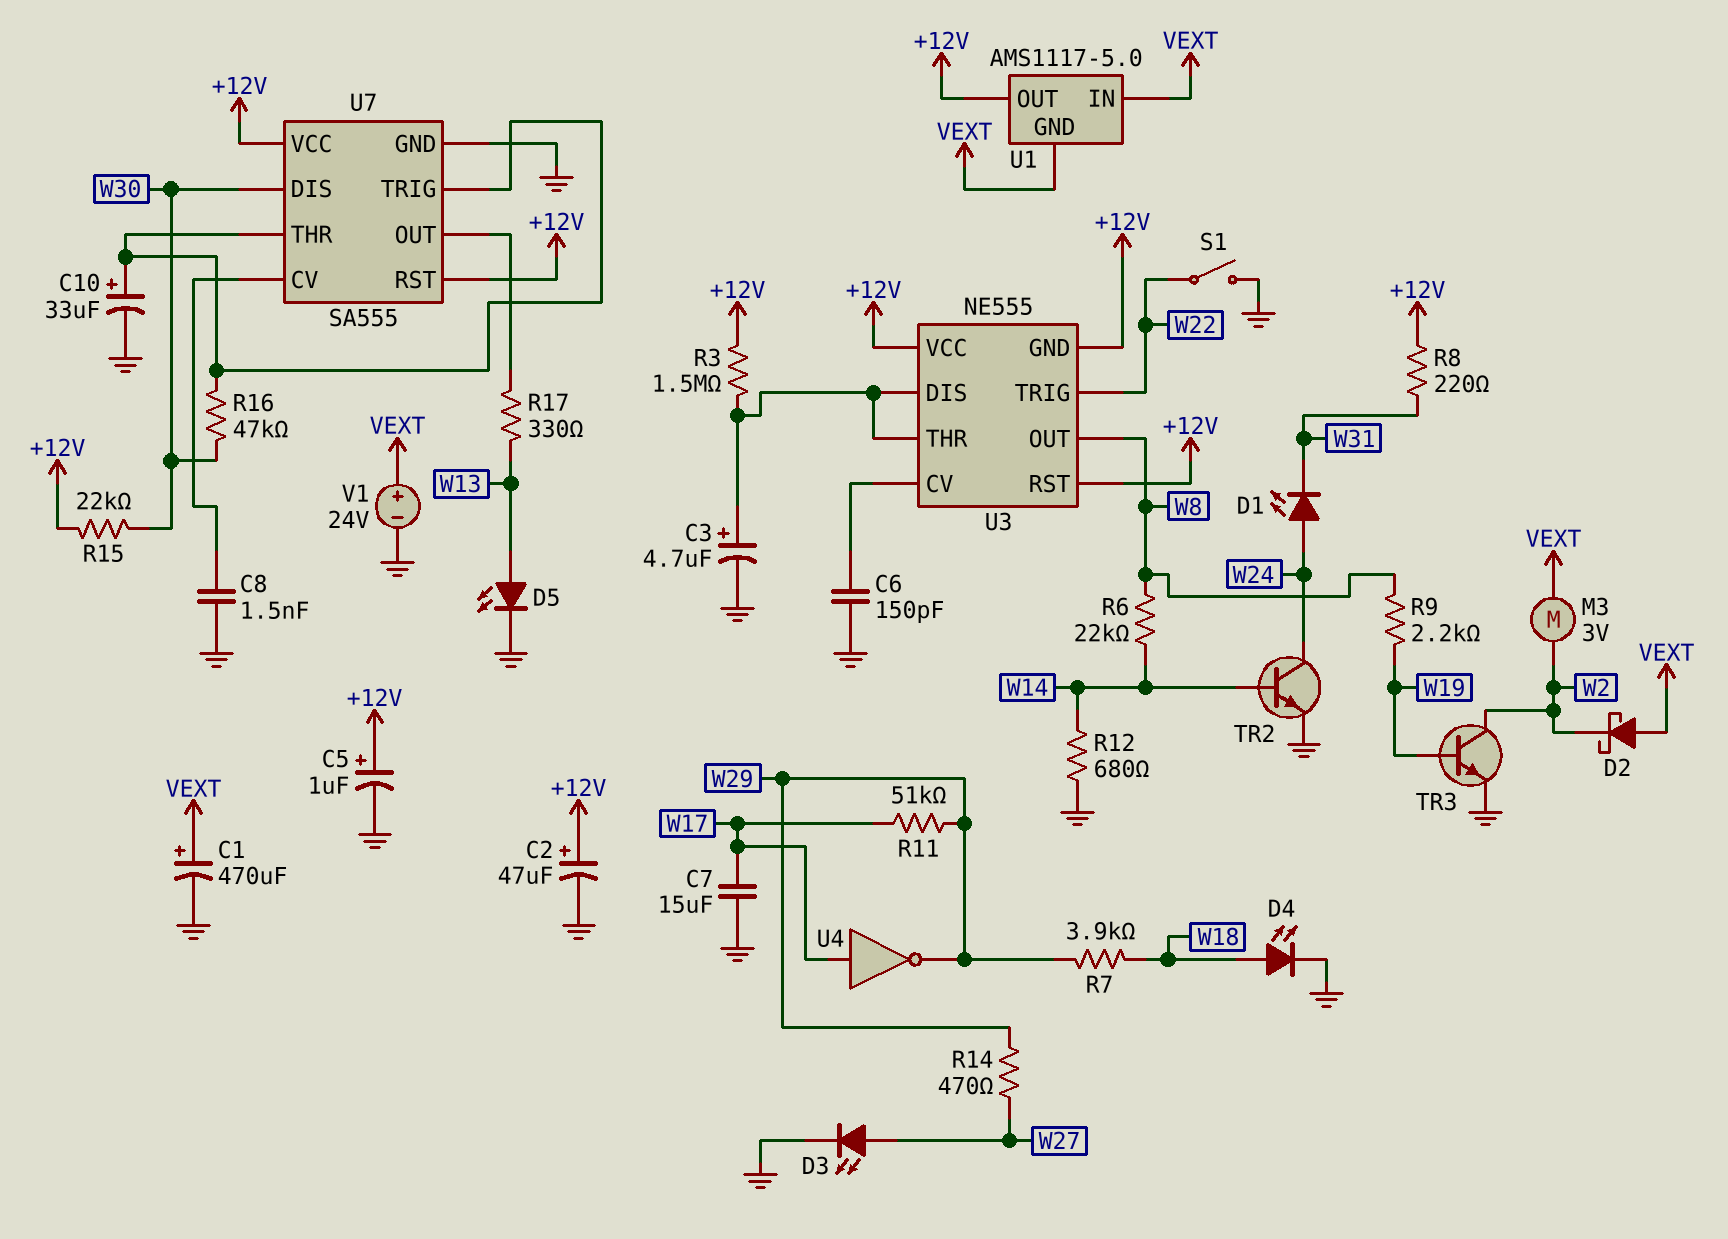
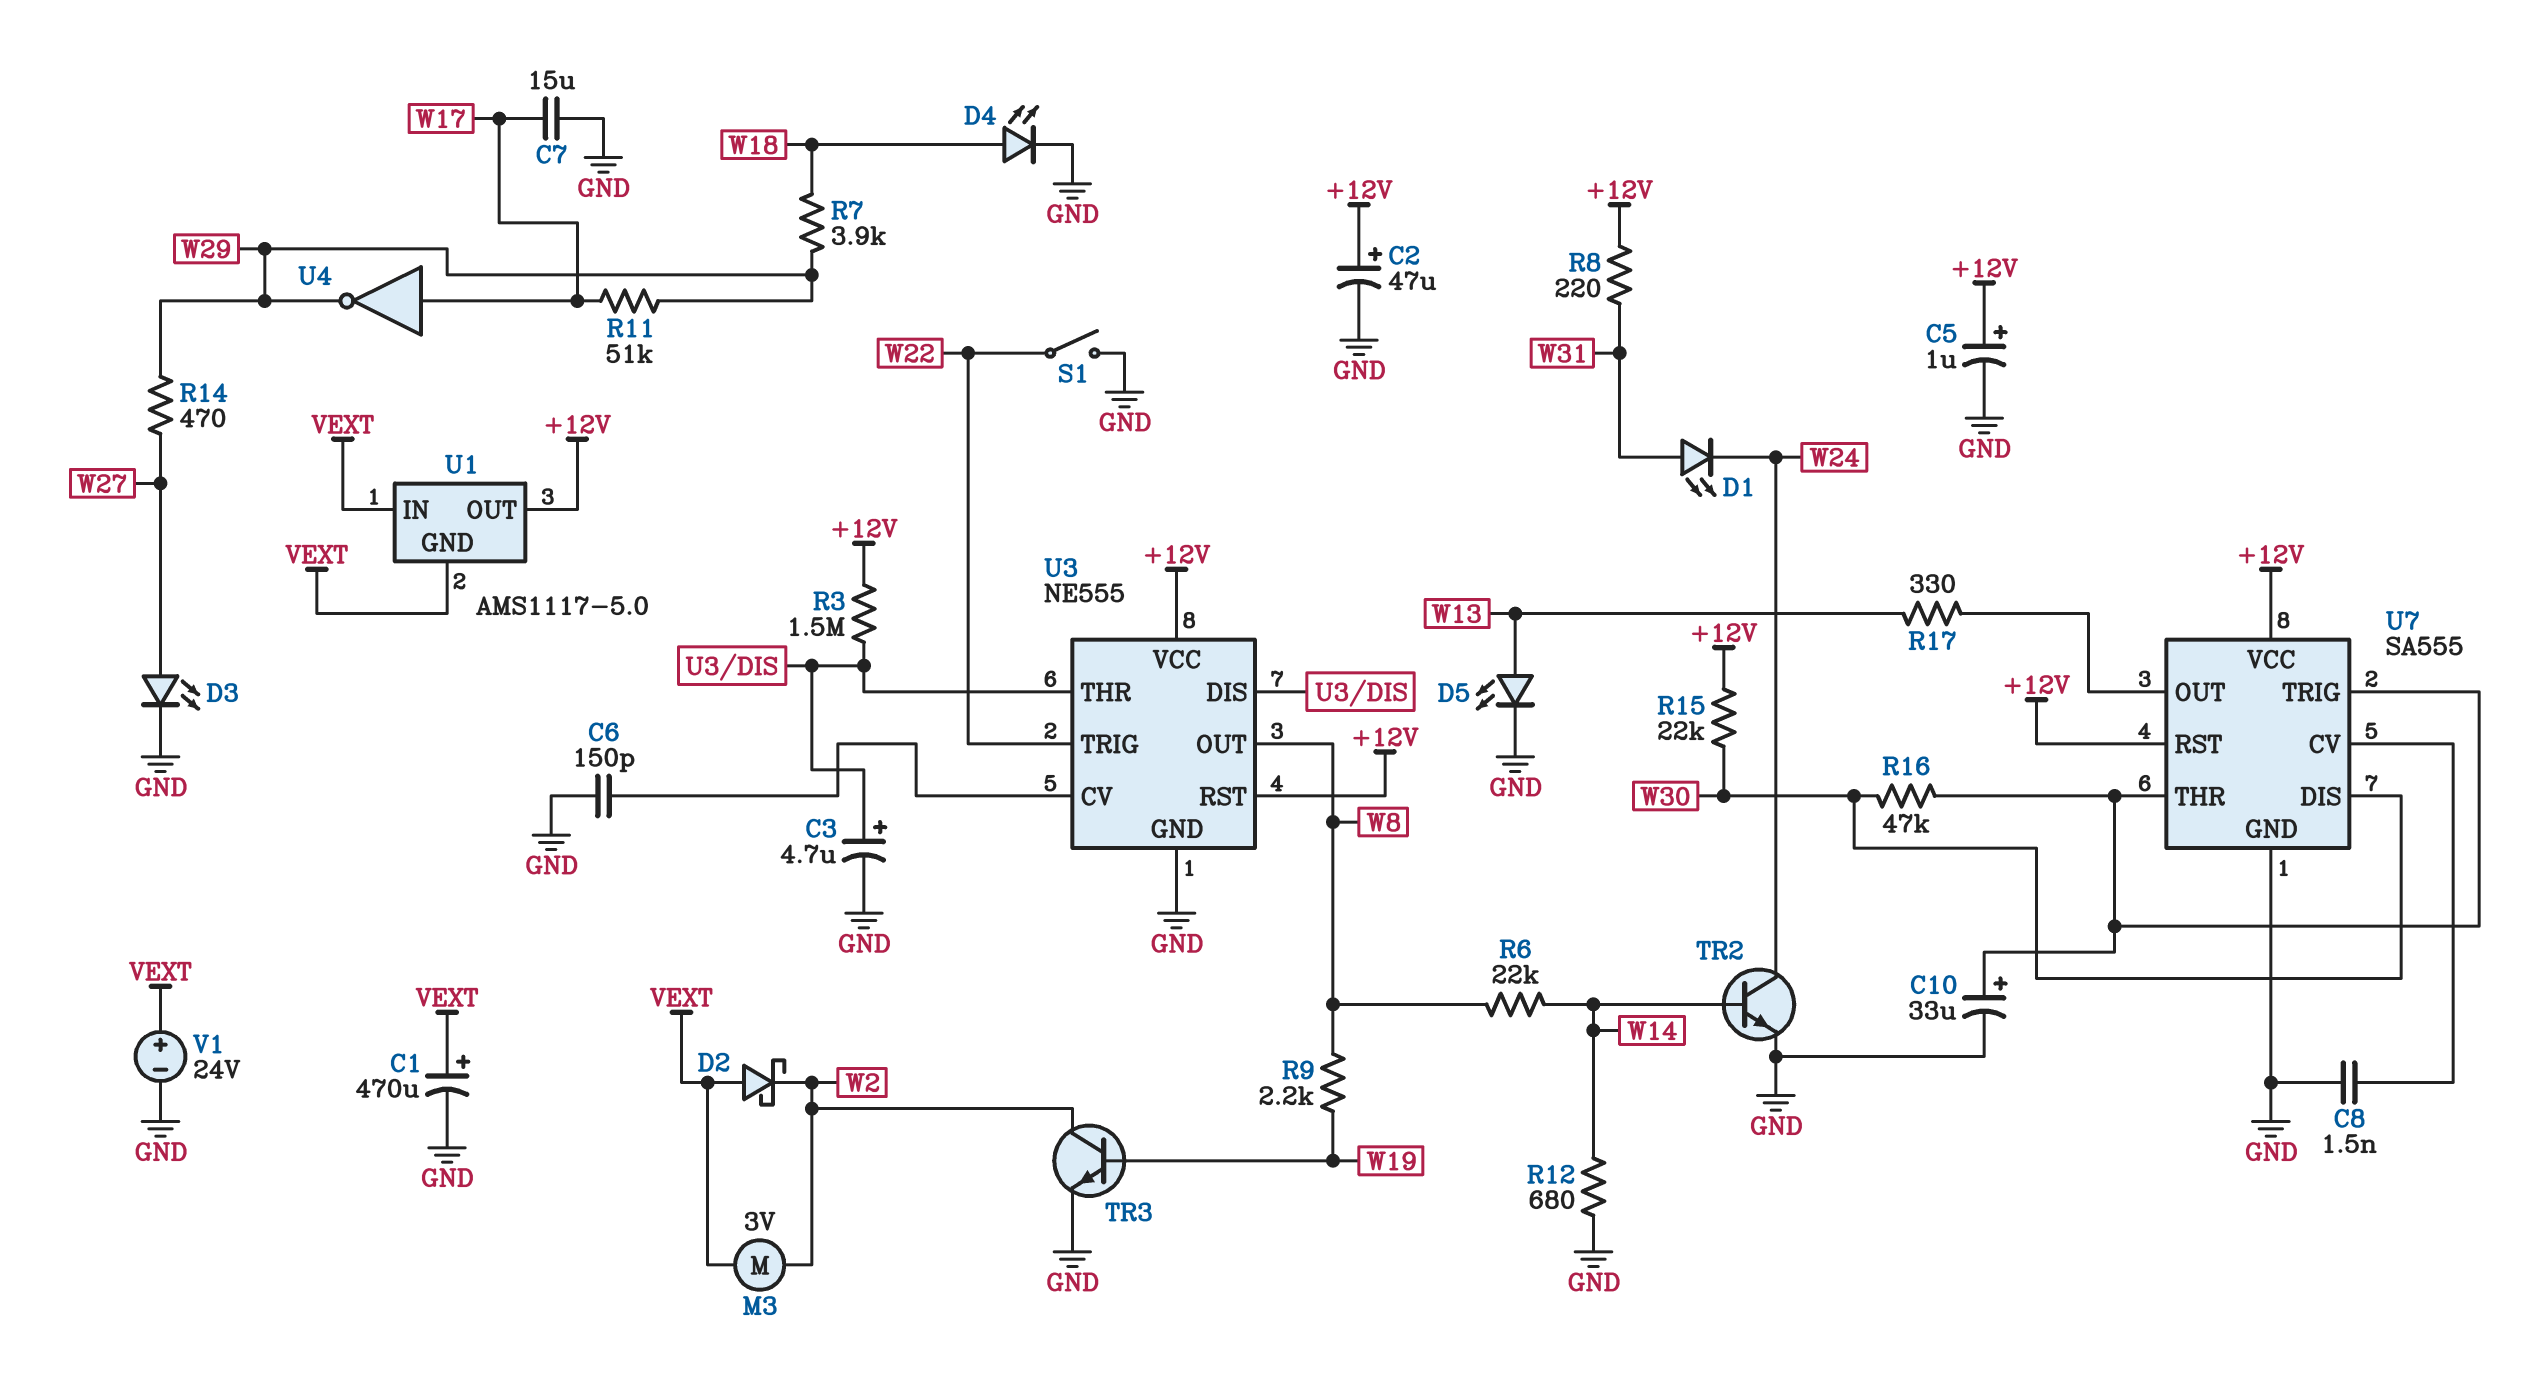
D1: LED (A W24, K W31) -> LED (A W31, K W24)
U3 pin GND: +12V -> GND

